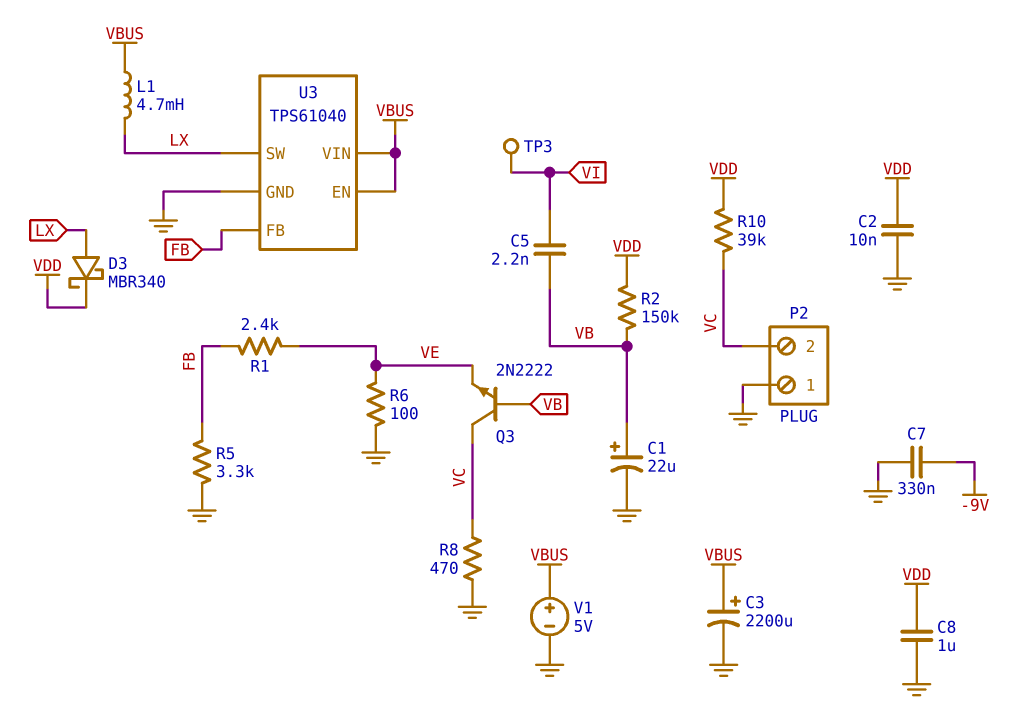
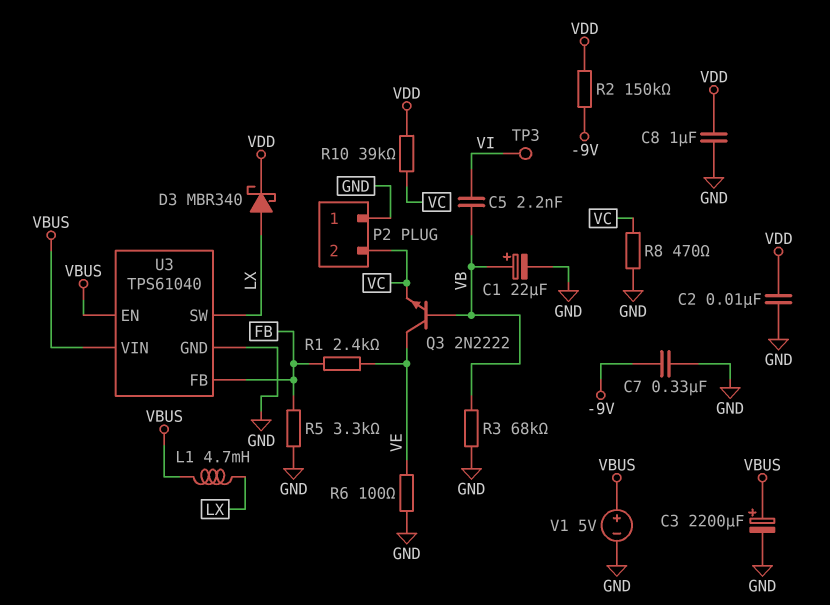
Q3: NPN 2N2222 (B VB, C VC, E VE) -> NPN 2N2222 (B VB, C VE, E VC)
R2: 150k (VB, VDD) -> 150k (-9V, VDD)
R3: none -> 68k (GND, VB)

